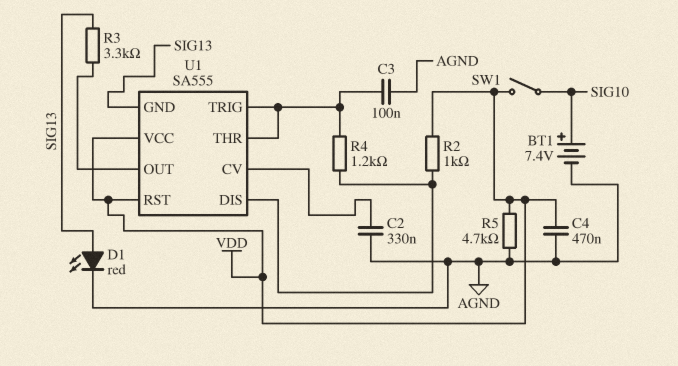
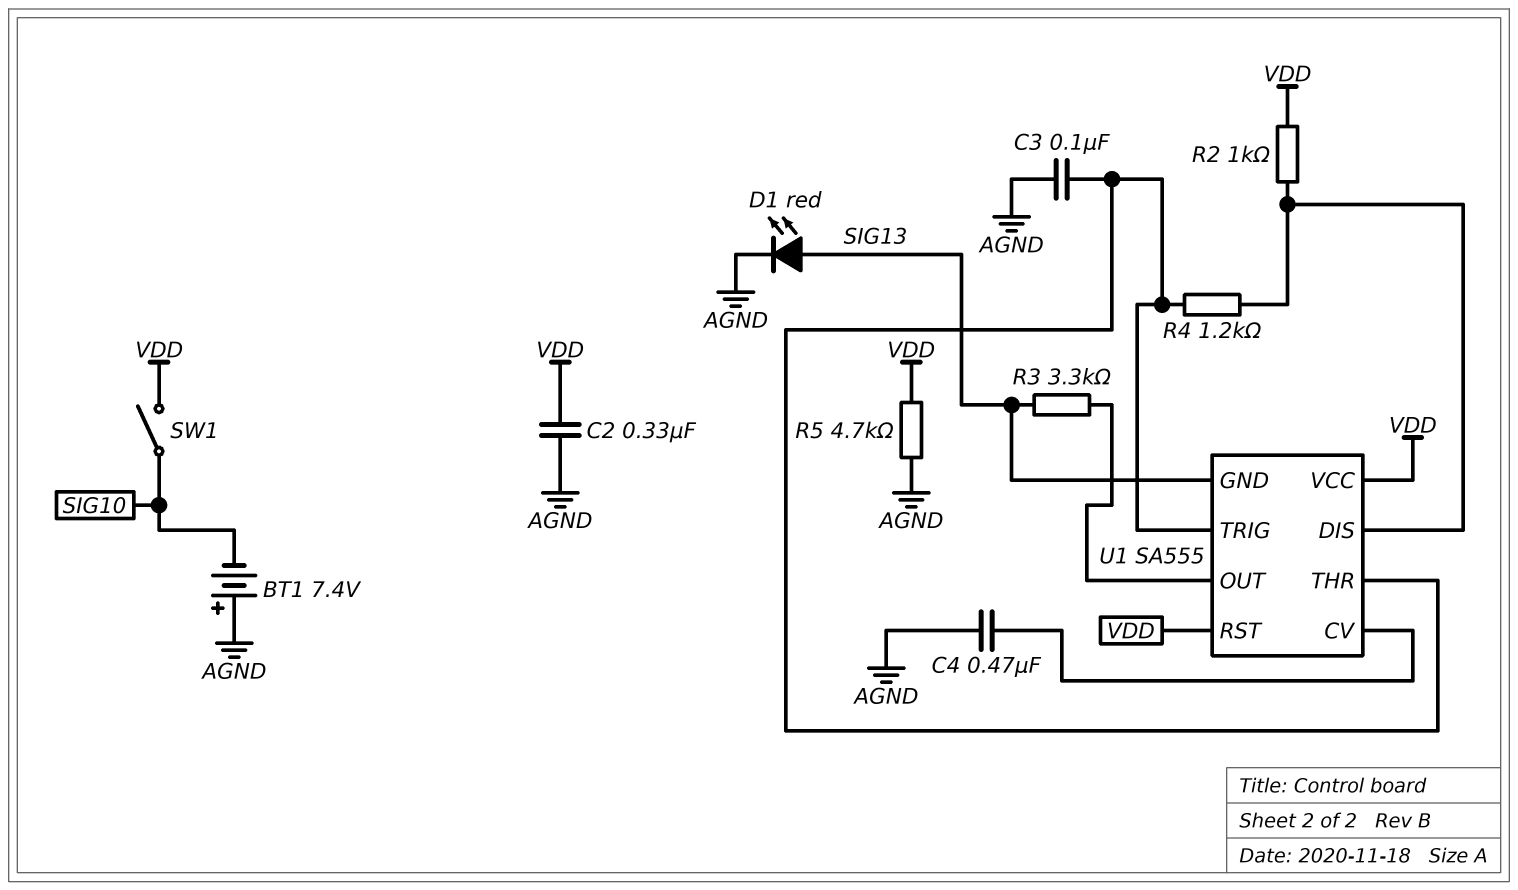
BT1: 7.4V (plus SIG10, minus AGND) -> 7.4V (plus AGND, minus SIG10)
C2: 330nF (AGND, U1/CV) -> 330nF (AGND, VDD)
C4: 470nF (AGND, VDD) -> 470nF (AGND, U1/CV)

